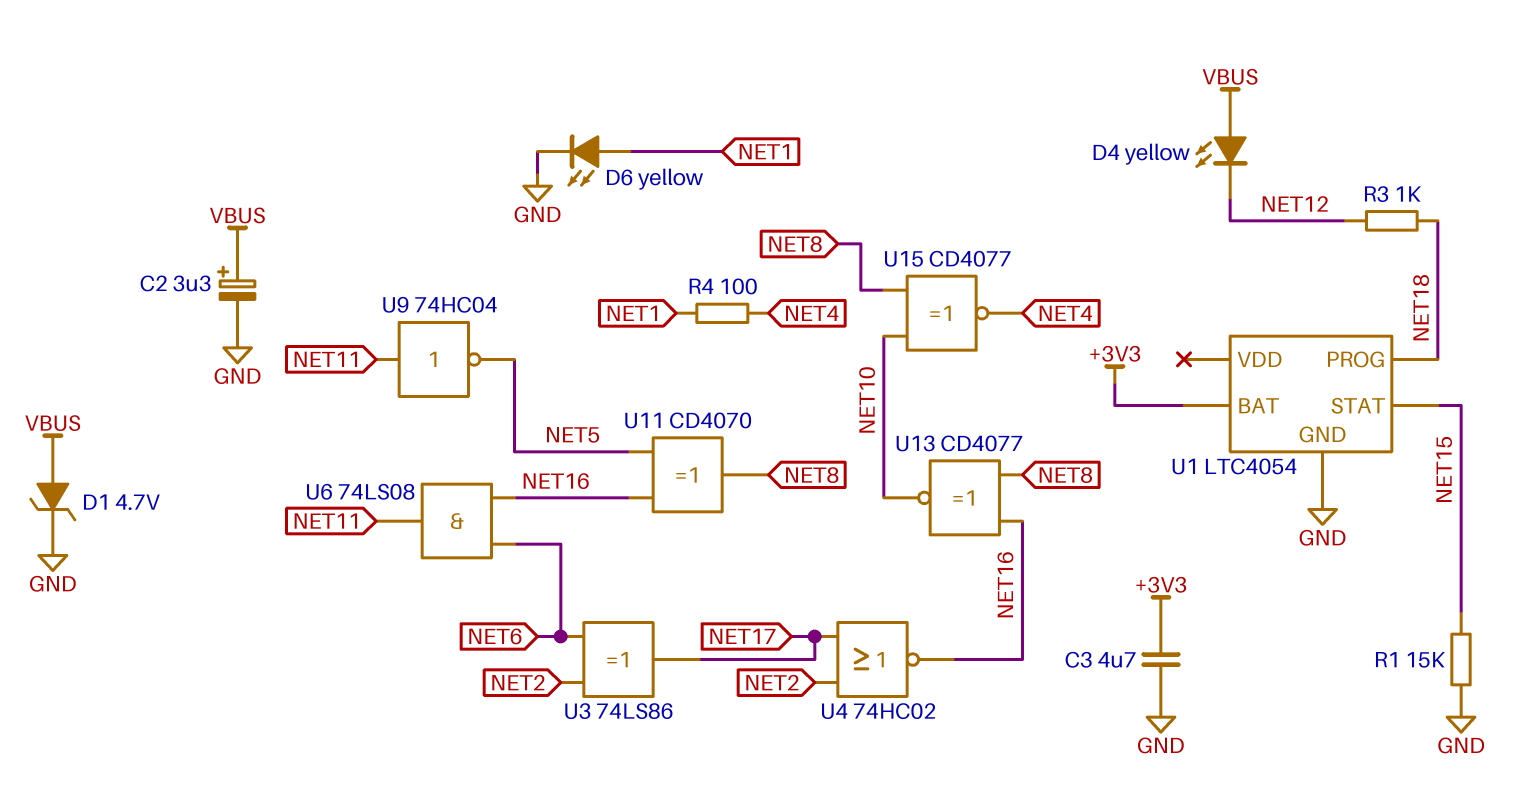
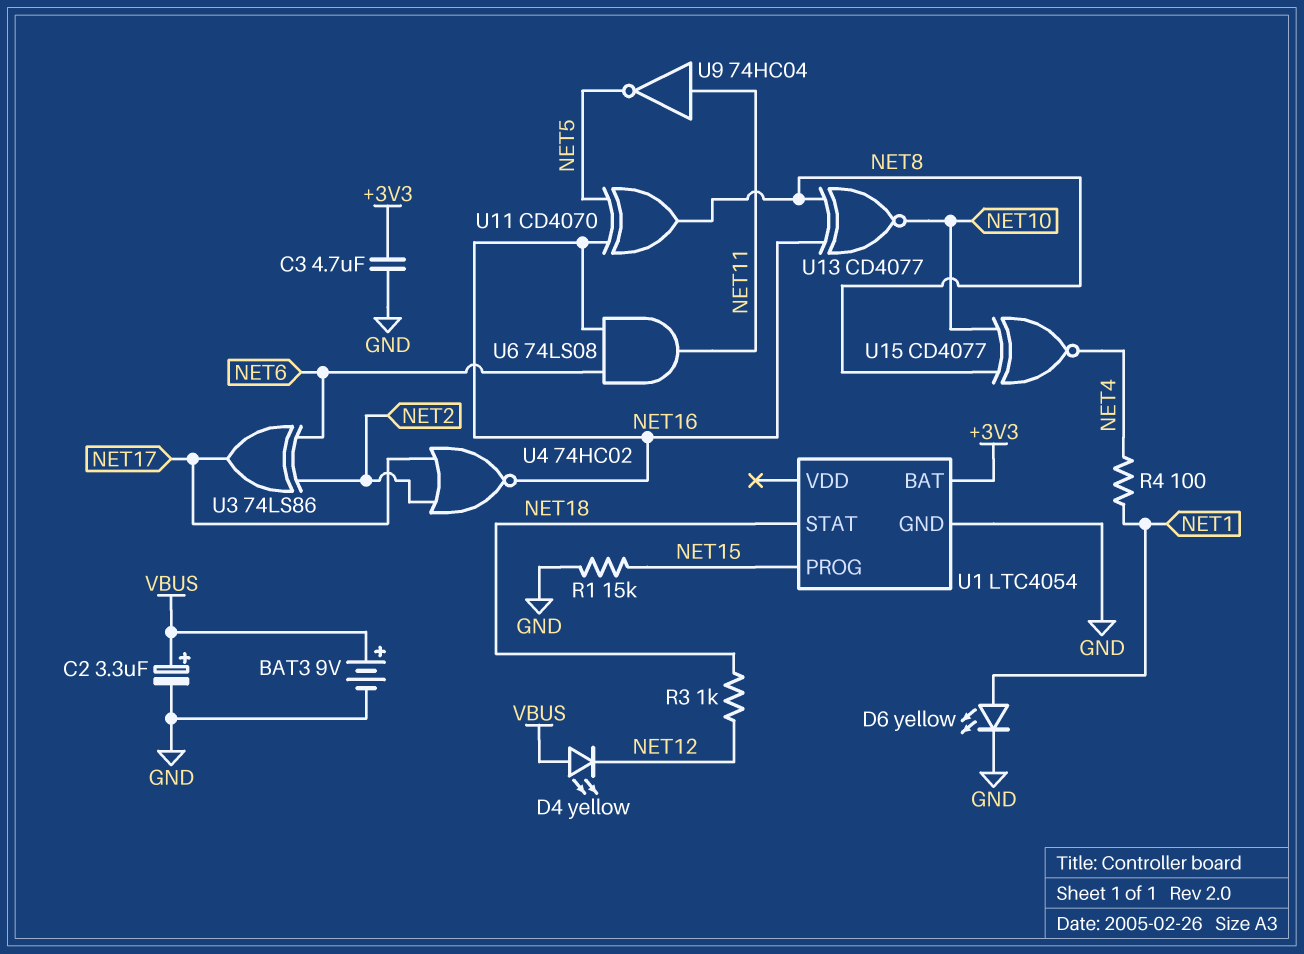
BAT3: none -> 9V (plus VBUS, minus GND)
D1: zener 4.7V (A VBUS, K GND) -> none
U1 pin PROG: NET18 -> NET15
U1 pin STAT: NET15 -> NET18

